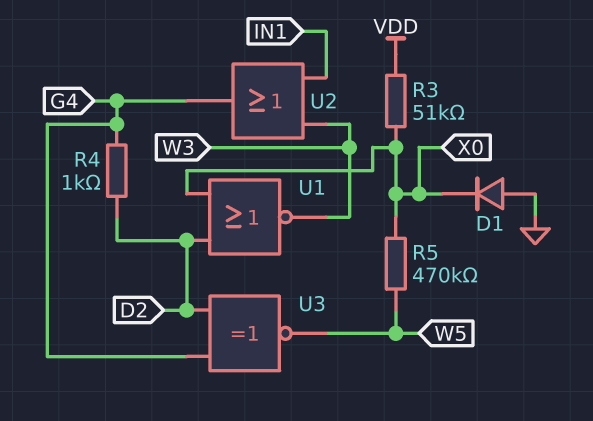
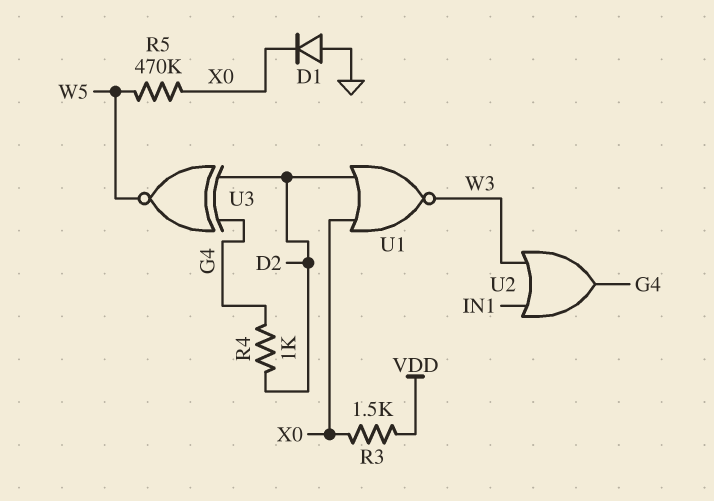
R3: 51k (VDD, X0) -> 1.5k (VDD, X0)

